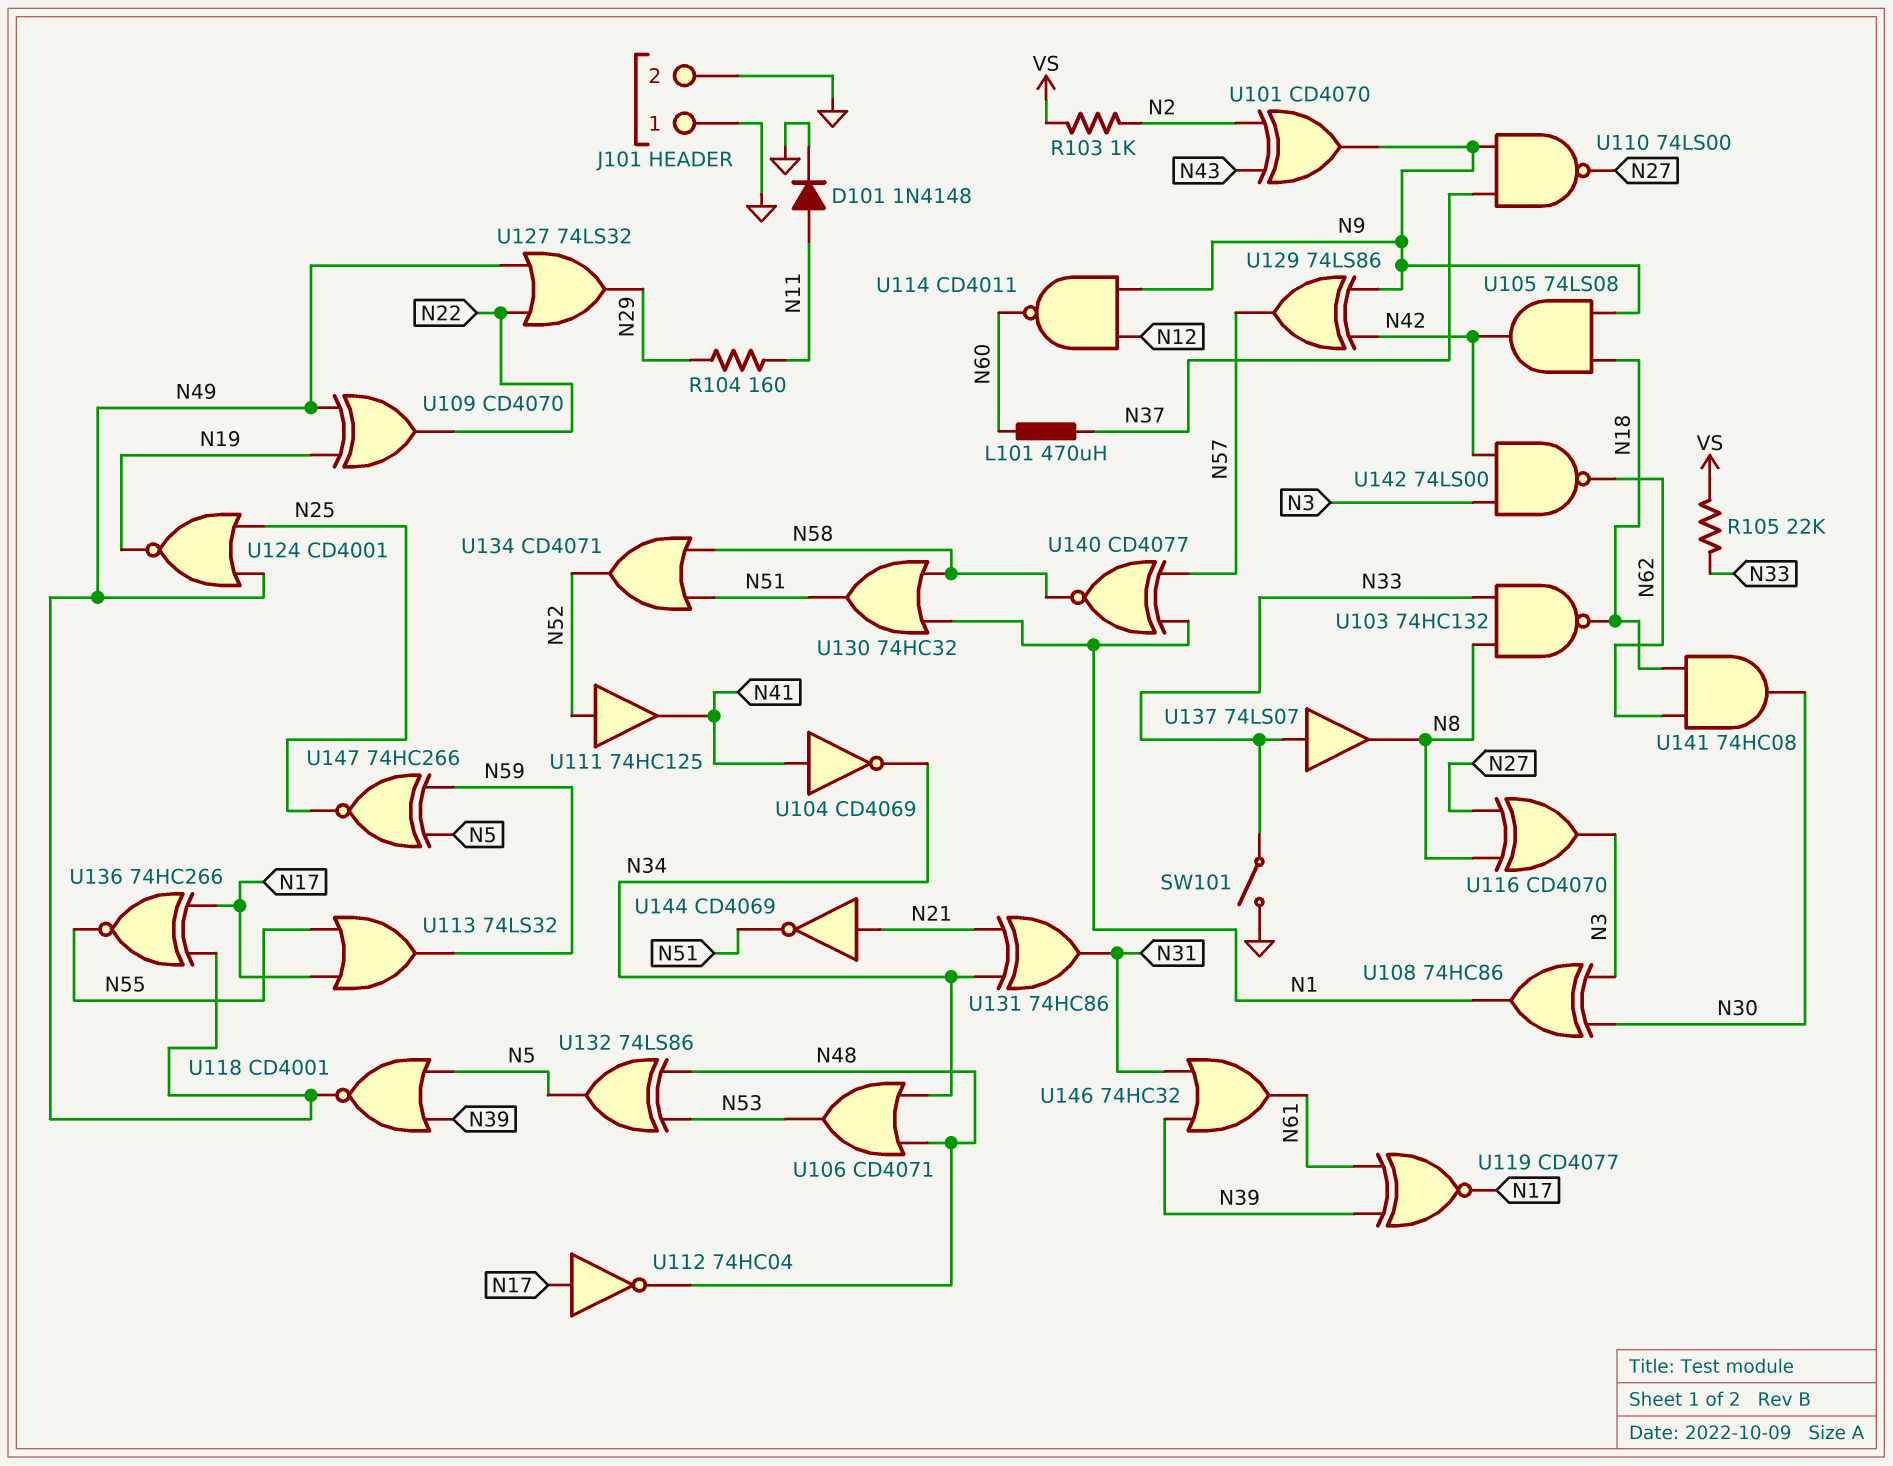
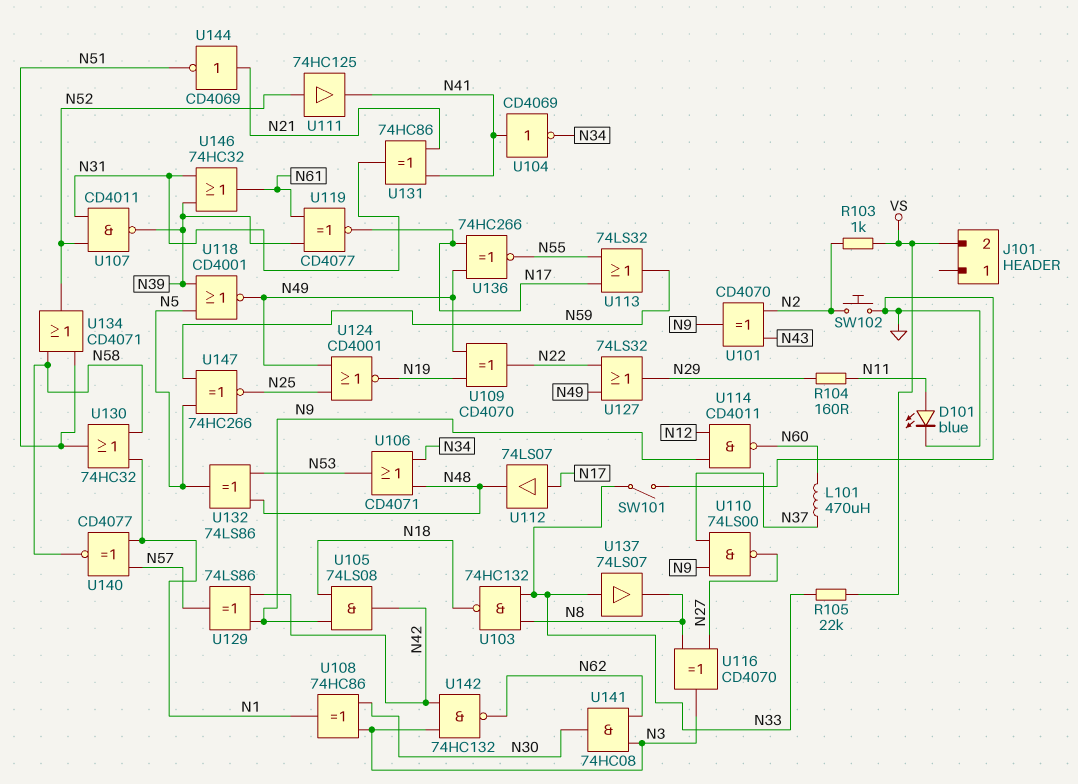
D101: diode 1N4148 (A N11, K GND) -> LED blue (A N11, K GND)
J101 pin 1: GND -> none
J101 pin 2: GND -> VS
SW102: none -> button (GND, N2)
U107: none -> NAND CD4011 (in N31, in N52, out N39)
U112: NOT 74HC04 (in N17, out N48) -> buffer 74LS07 (in N17, out N48)
U131: XOR 74HC86 (in N21, in N34, out N31) -> XOR 74HC86 (in N21, in N41, out N31)
U141: AND 74HC08 (in N18, in N62, out N30) -> AND 74HC08 (in N3, in N62, out N30)
U142: NAND 74LS00 (in N3, in N42, out N62) -> NAND 74HC132 (in N3, in N42, out N62)

